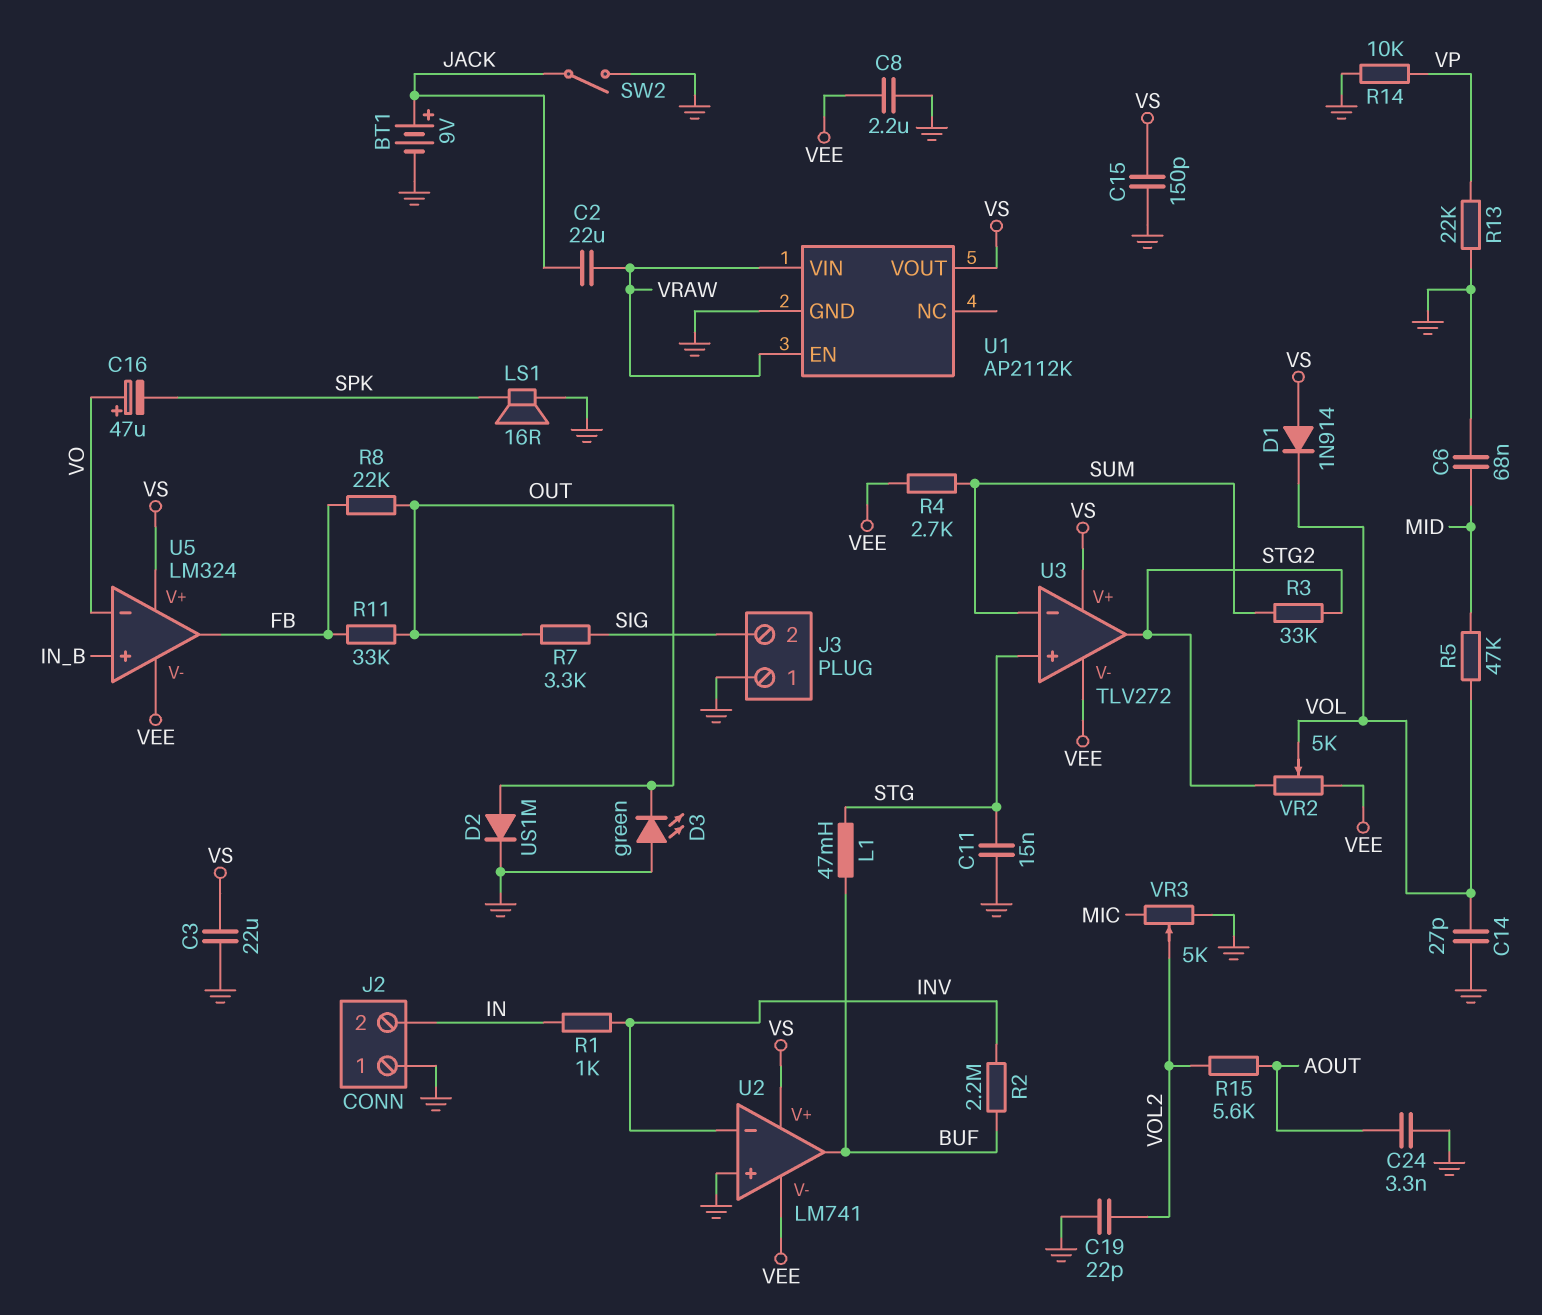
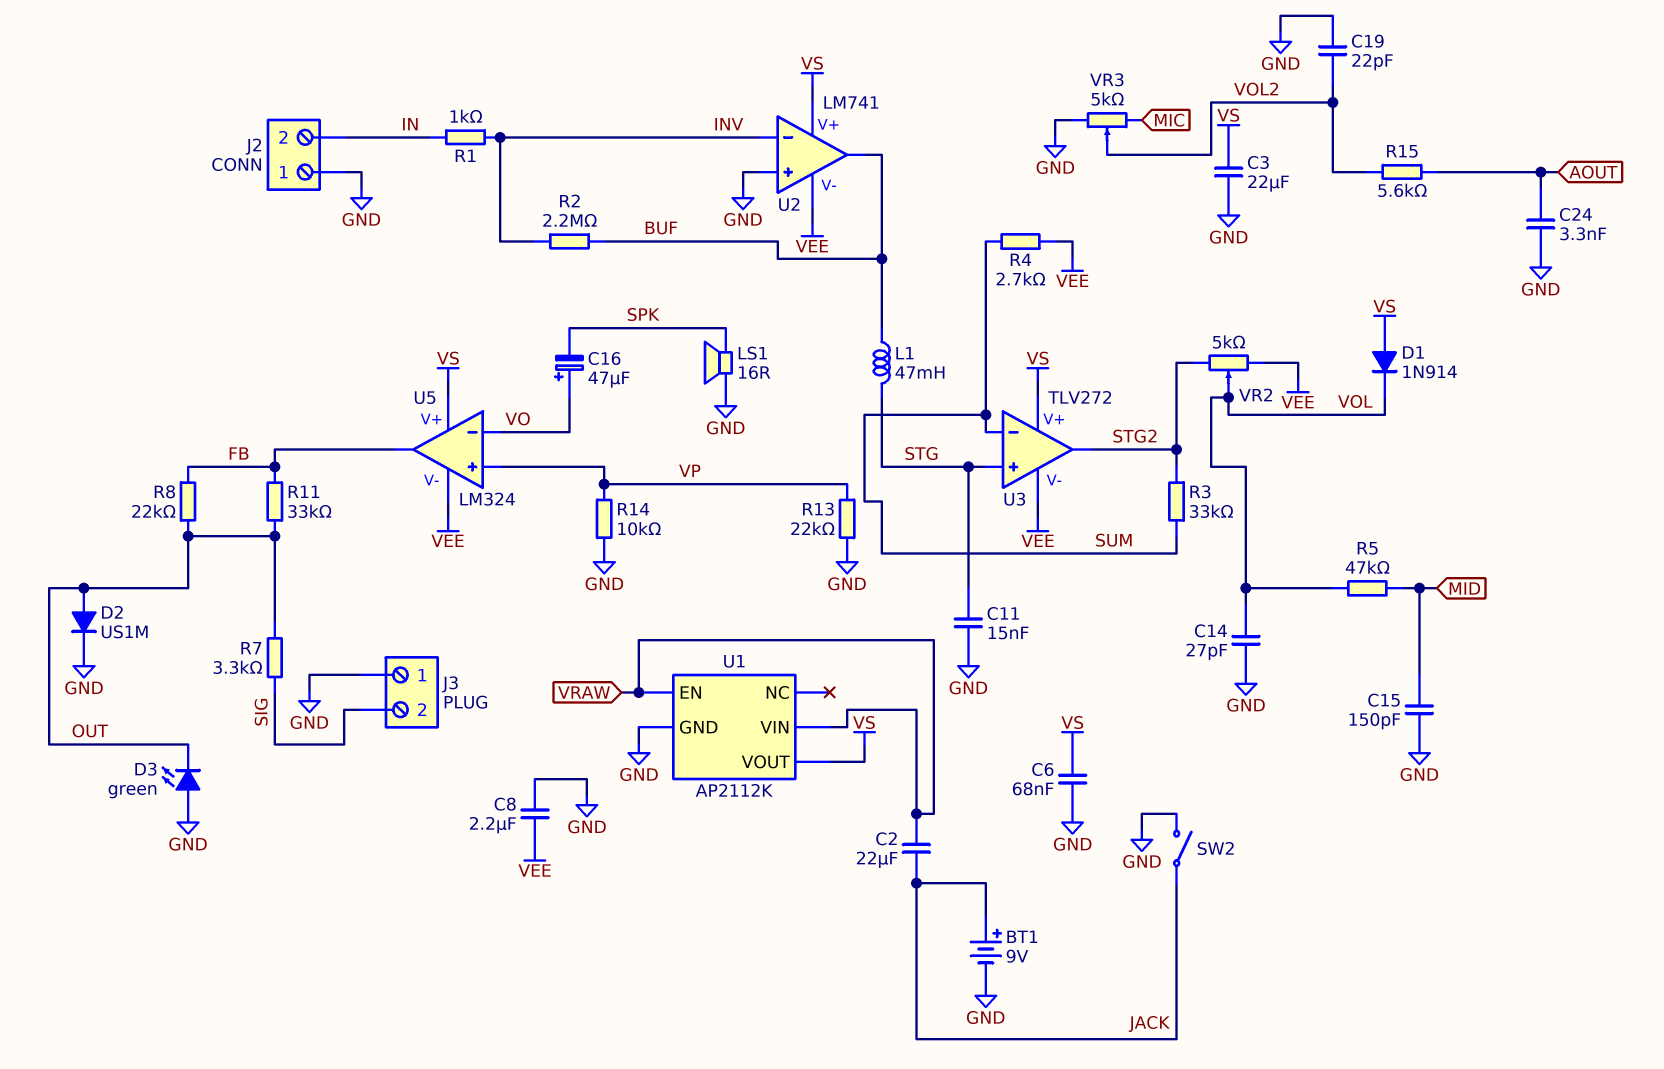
C6: 68nF (GND, MID) -> 68nF (GND, VS)
C15: 150pF (GND, VS) -> 150pF (GND, MID)
U5 pin in+: IN_B -> VP

